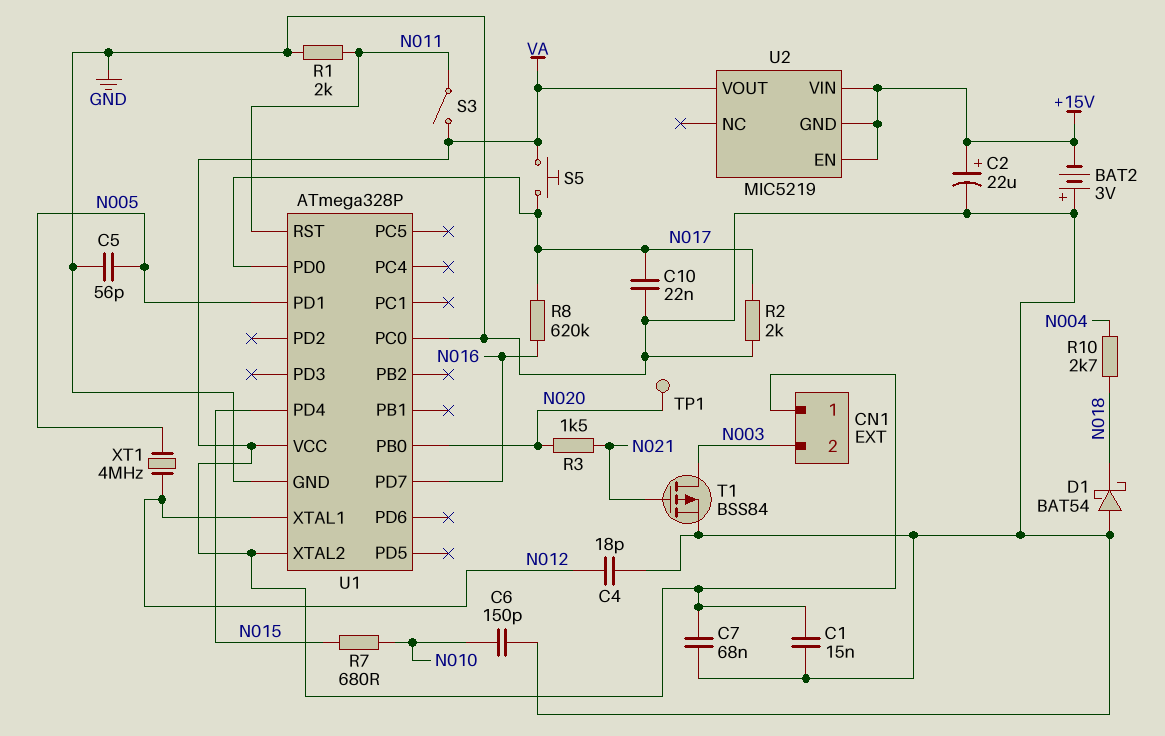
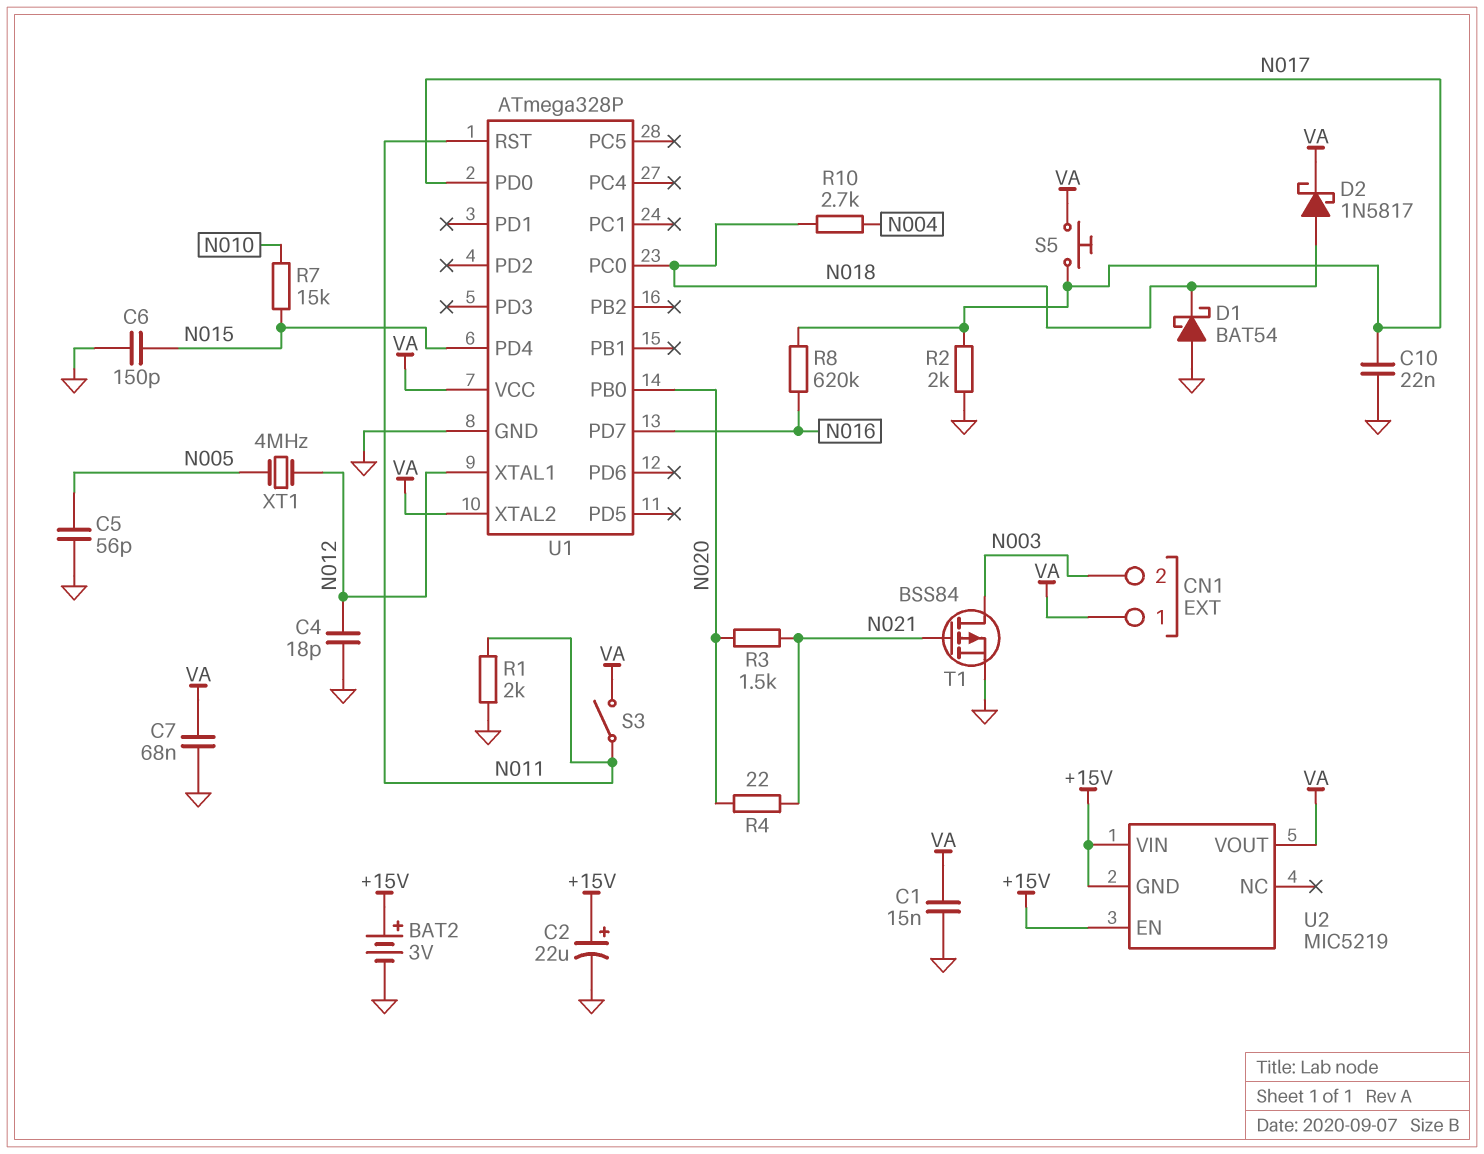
BAT2: 3V (plus GND, minus +15V) -> 3V (plus +15V, minus GND)
C6: 150pF (GND, N010) -> 150pF (GND, N015)
D2: none -> schottky 1N5817 (A N018, K VA)
R4: none -> 22 (N020, N021)
R7: 680 (N010, N015) -> 15k (N010, N015)
TP1: test point (N020) -> none
U1 pin PC0: GND -> N018
U1 pin PD1: N005 -> none

